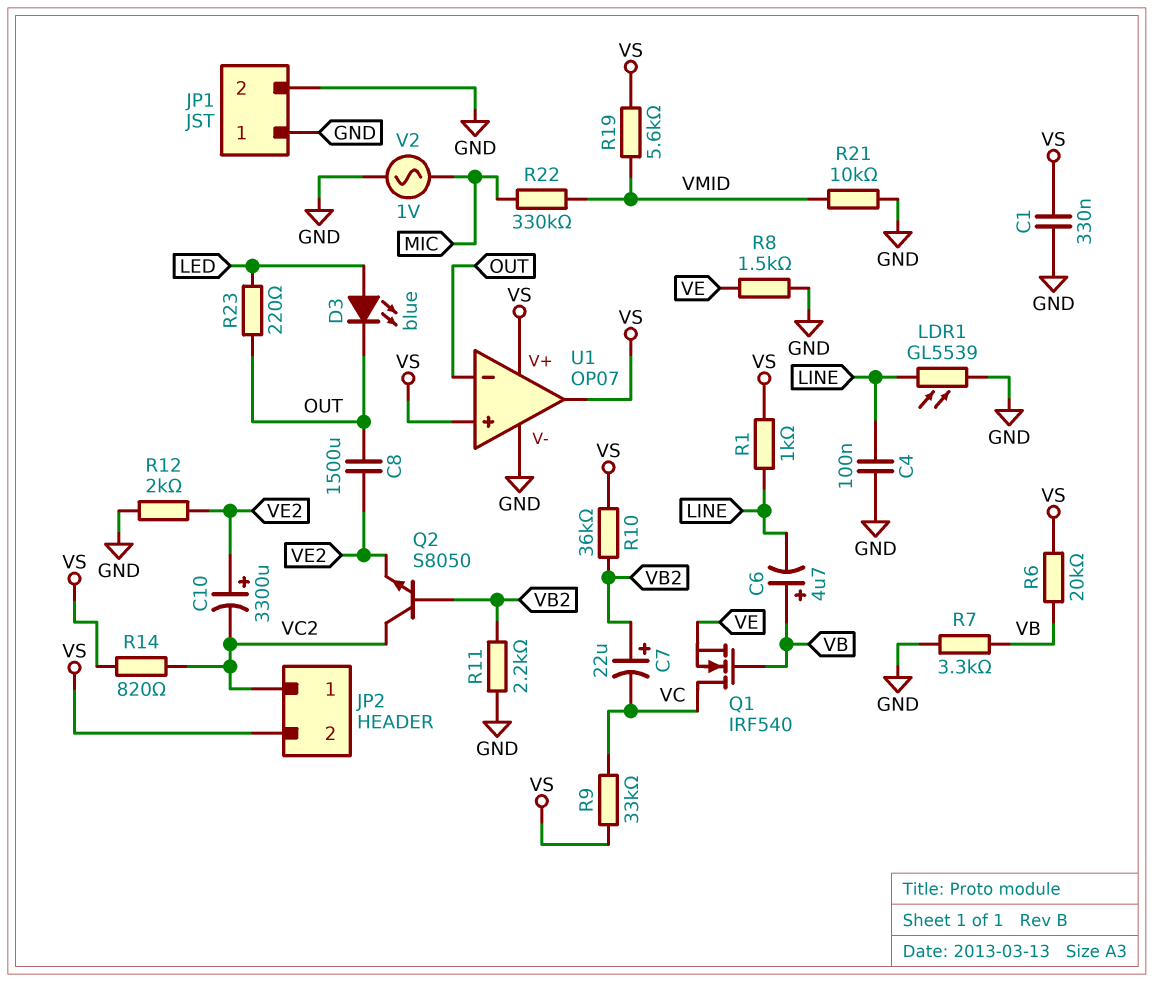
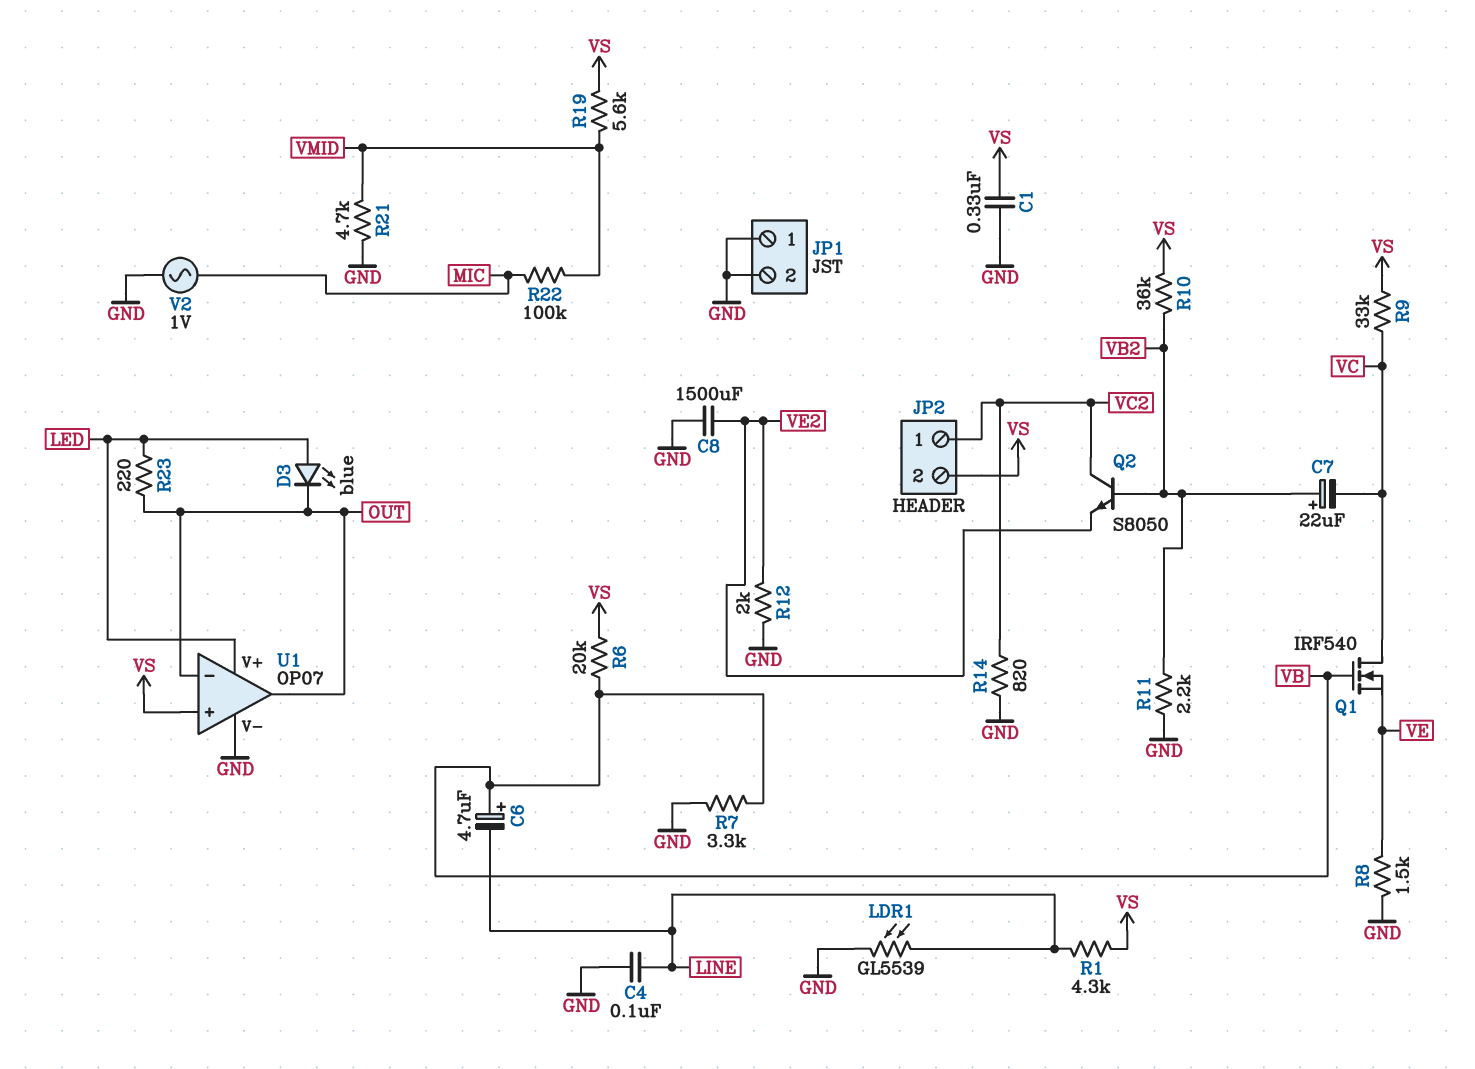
C8: 1500uF (OUT, VE2) -> 1500uF (GND, VE2)
C10: 3300uF (plus VE2, minus VC2) -> none
R1: 1k (LINE, VS) -> 4.3k (LINE, VS)
R14: 820 (VC2, VS) -> 820 (GND, VC2)
R21: 10k (GND, VMID) -> 4.7k (GND, VMID)
R22: 330k (MIC, VMID) -> 100k (MIC, VMID)
U1 pin V+: VS -> LED
U1 pin out: VS -> OUT

